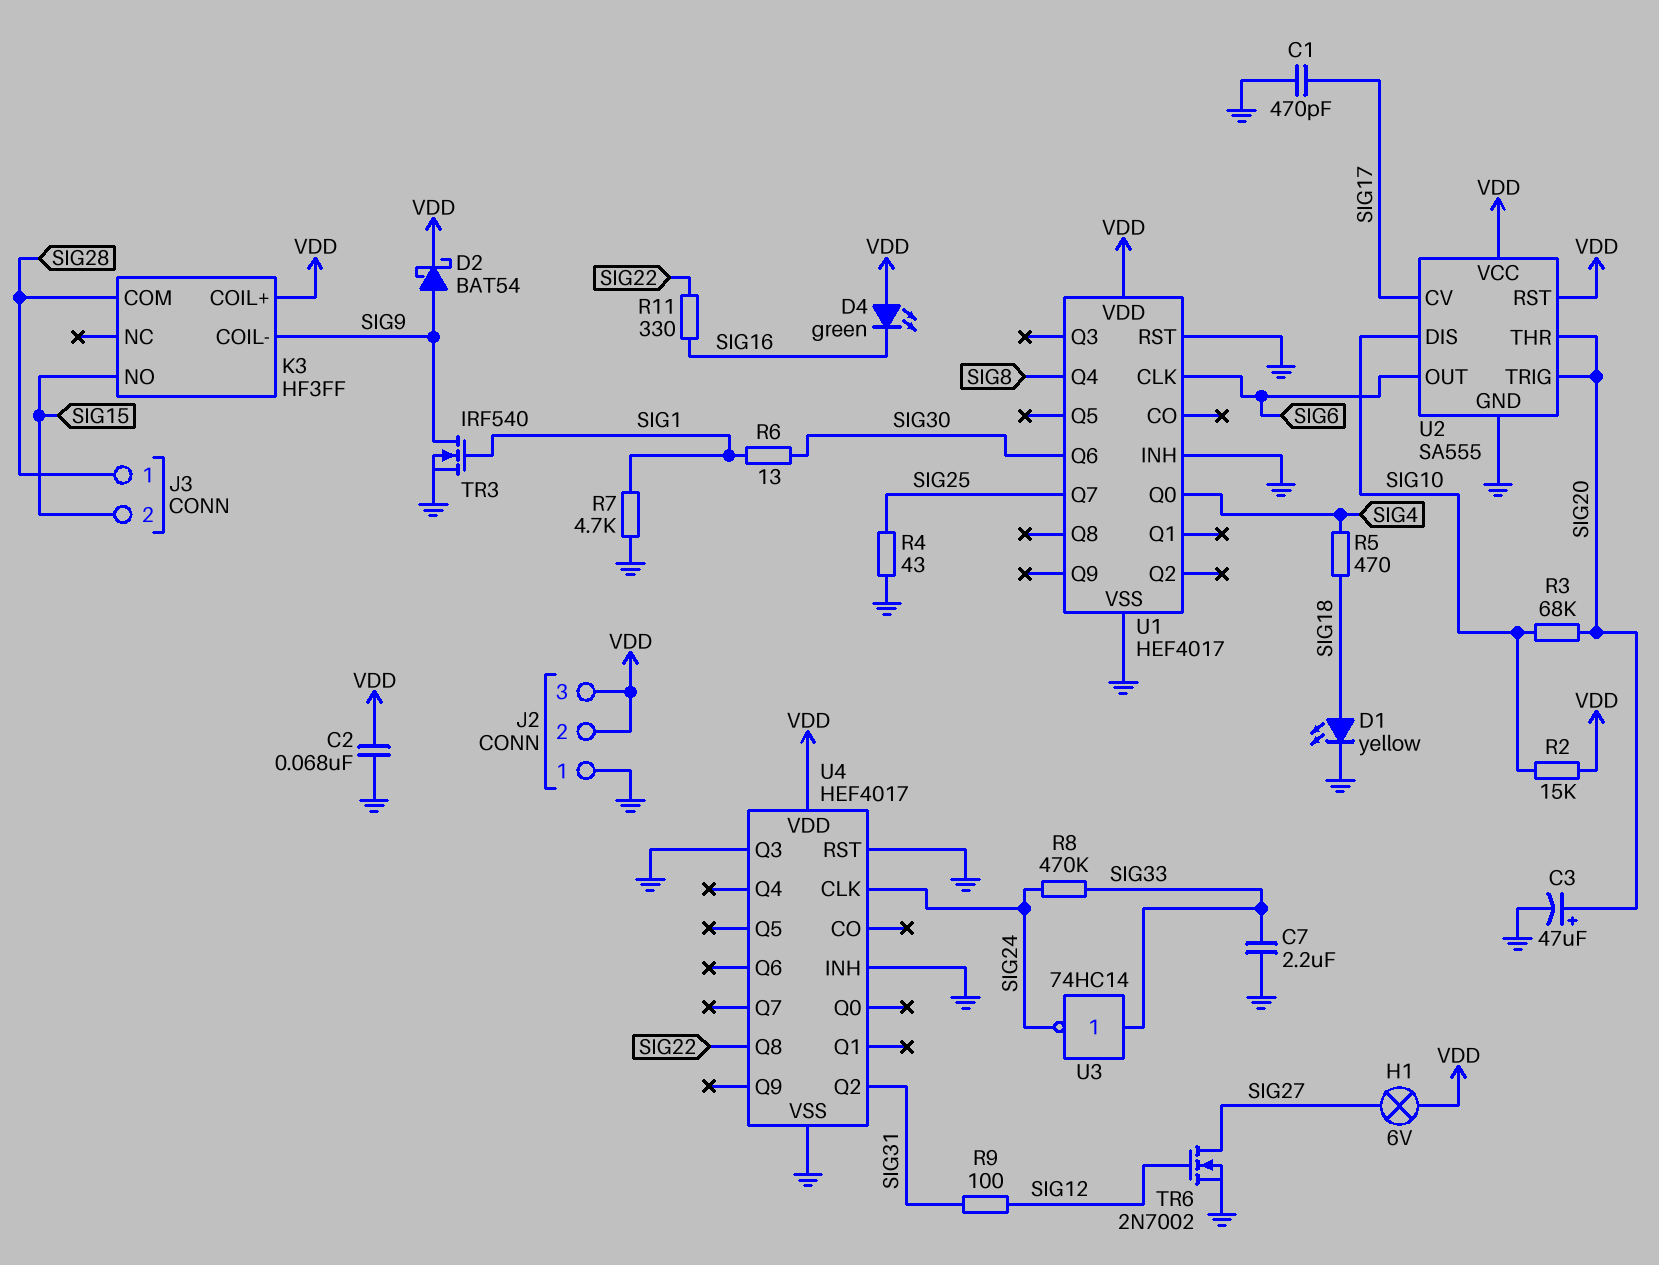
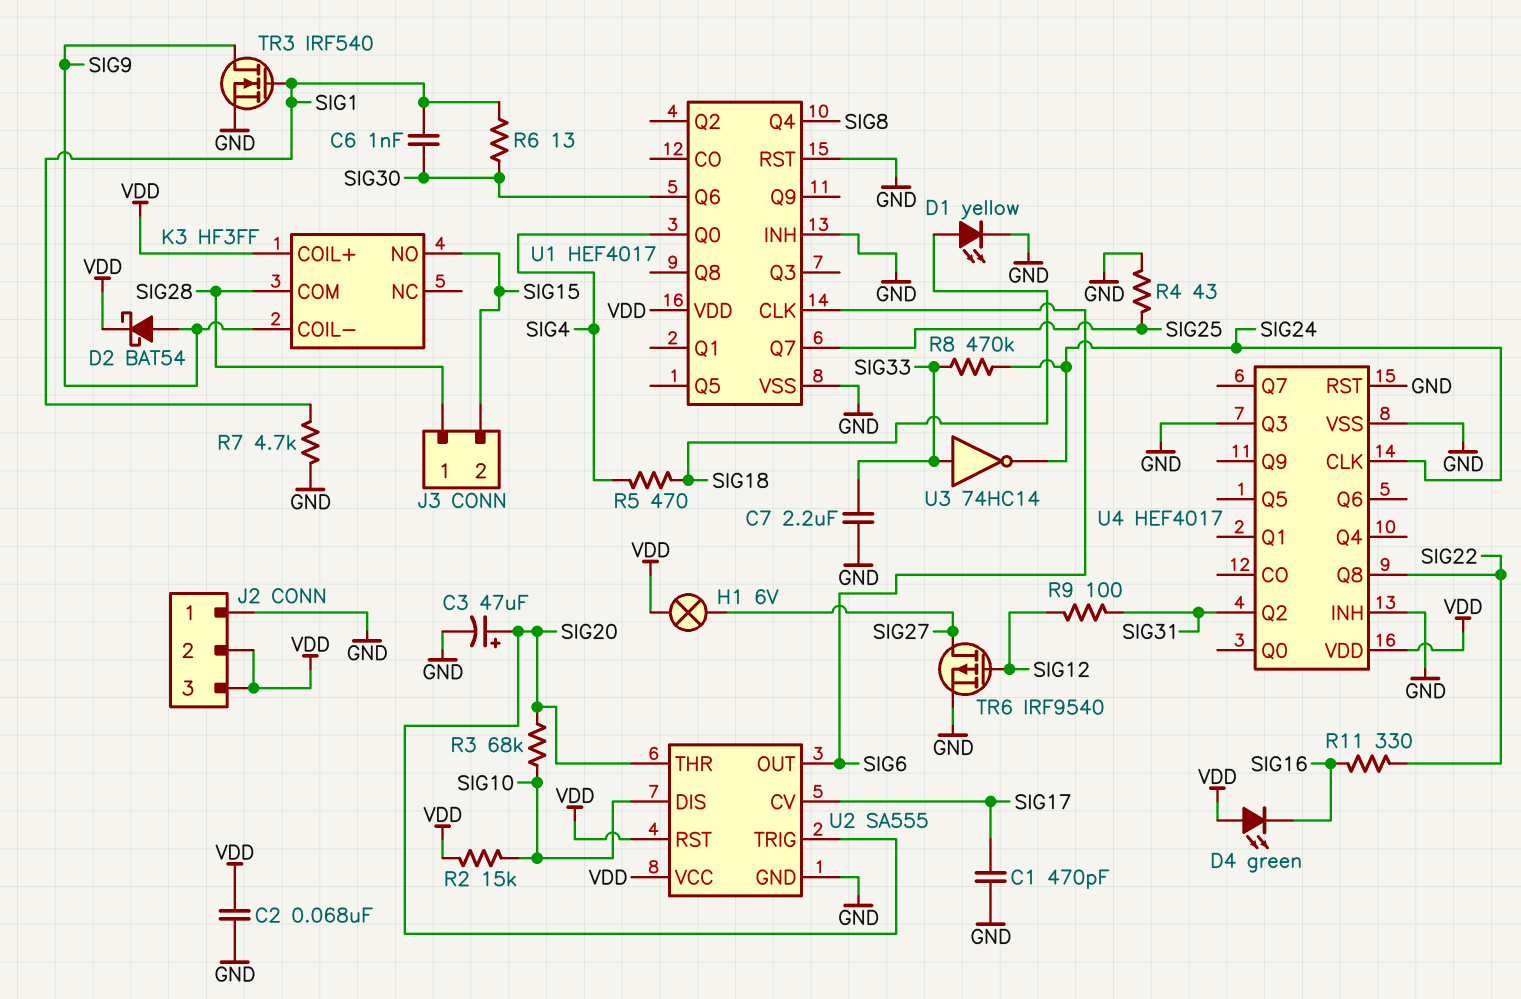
C6: none -> 1nF (SIG1, SIG30)
TR6: NMOS 2N7002 (G SIG12, D SIG27, S GND) -> PMOS IRF9540 (G SIG12, D SIG27, S GND)

